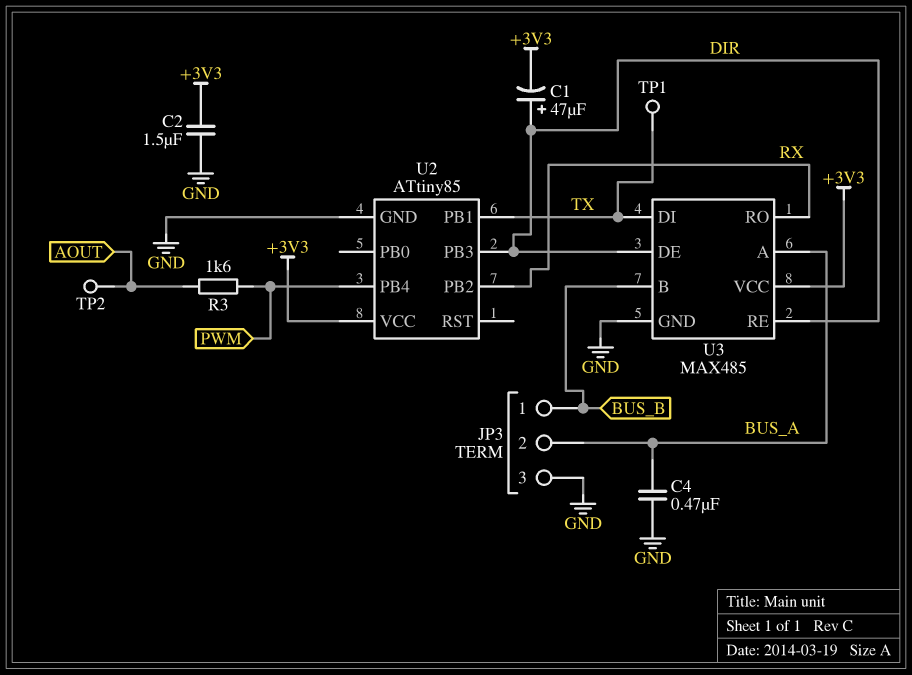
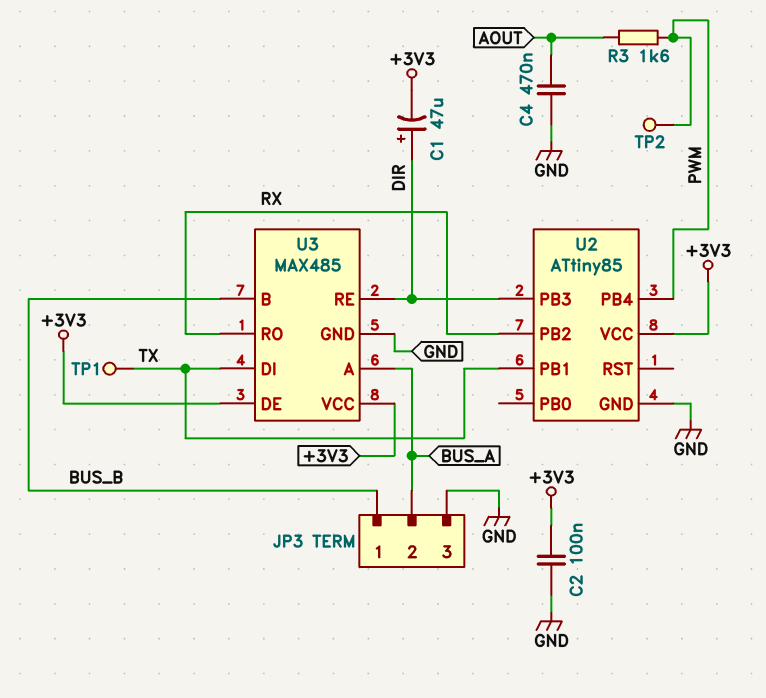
C2: 1.5uF (+3V3, GND) -> 100nF (+3V3, GND)
C4: 470nF (BUS_A, GND) -> 470nF (AOUT, GND)
TP2: test point (AOUT) -> test point (PWM)
U3 pin DE: DIR -> +3V3

